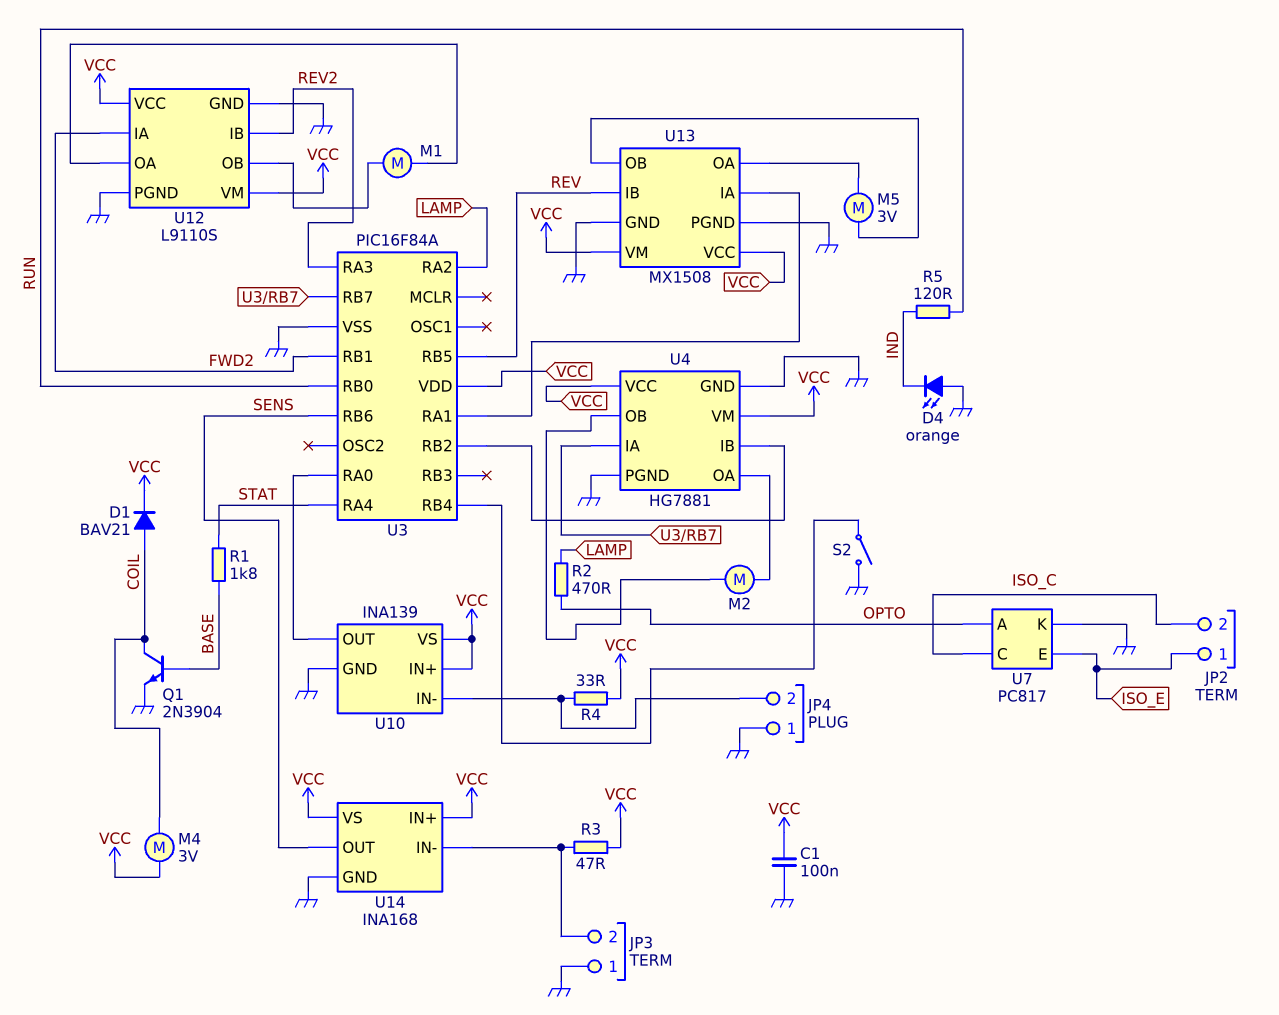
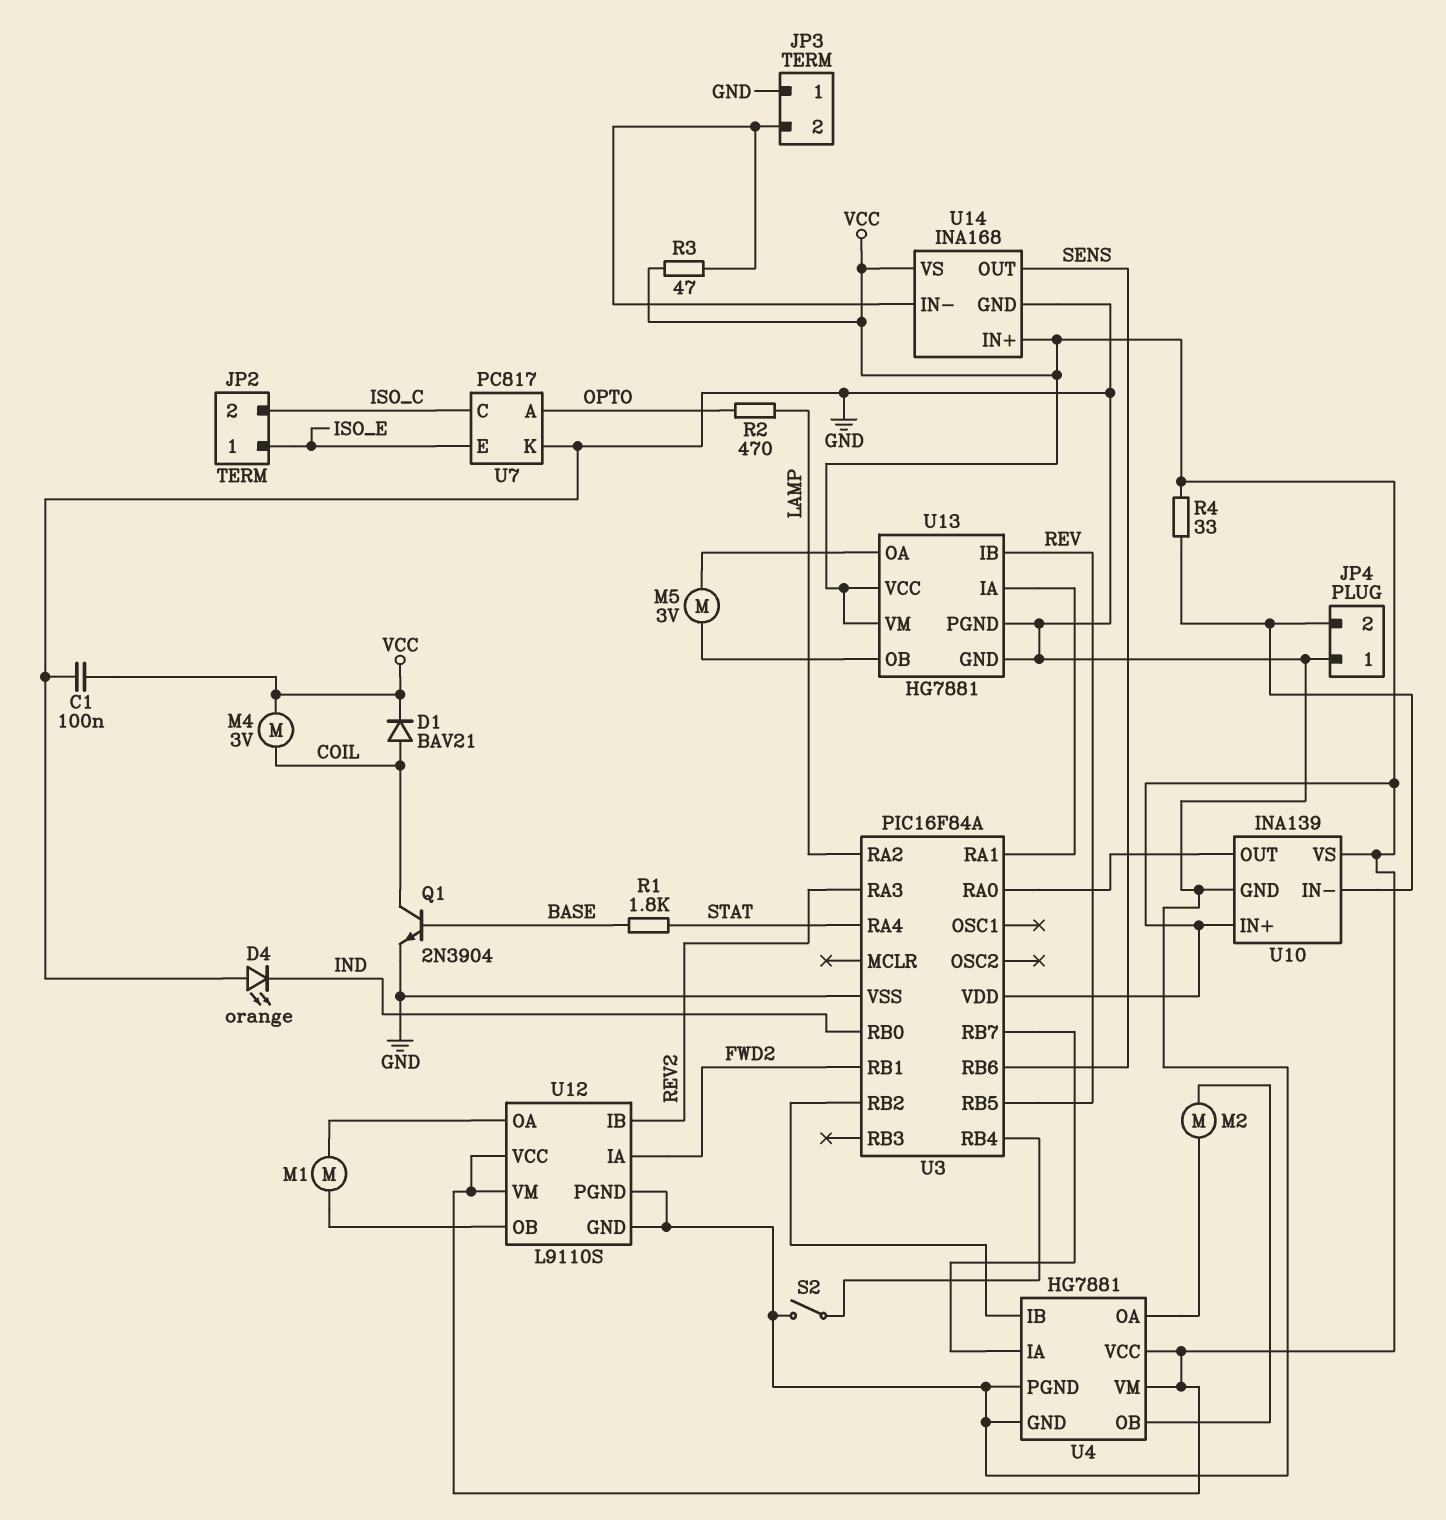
R5: 120 (IND, RUN) -> none
U3 pin RB0: RUN -> IND
U13: MX1508 -> HG7881

